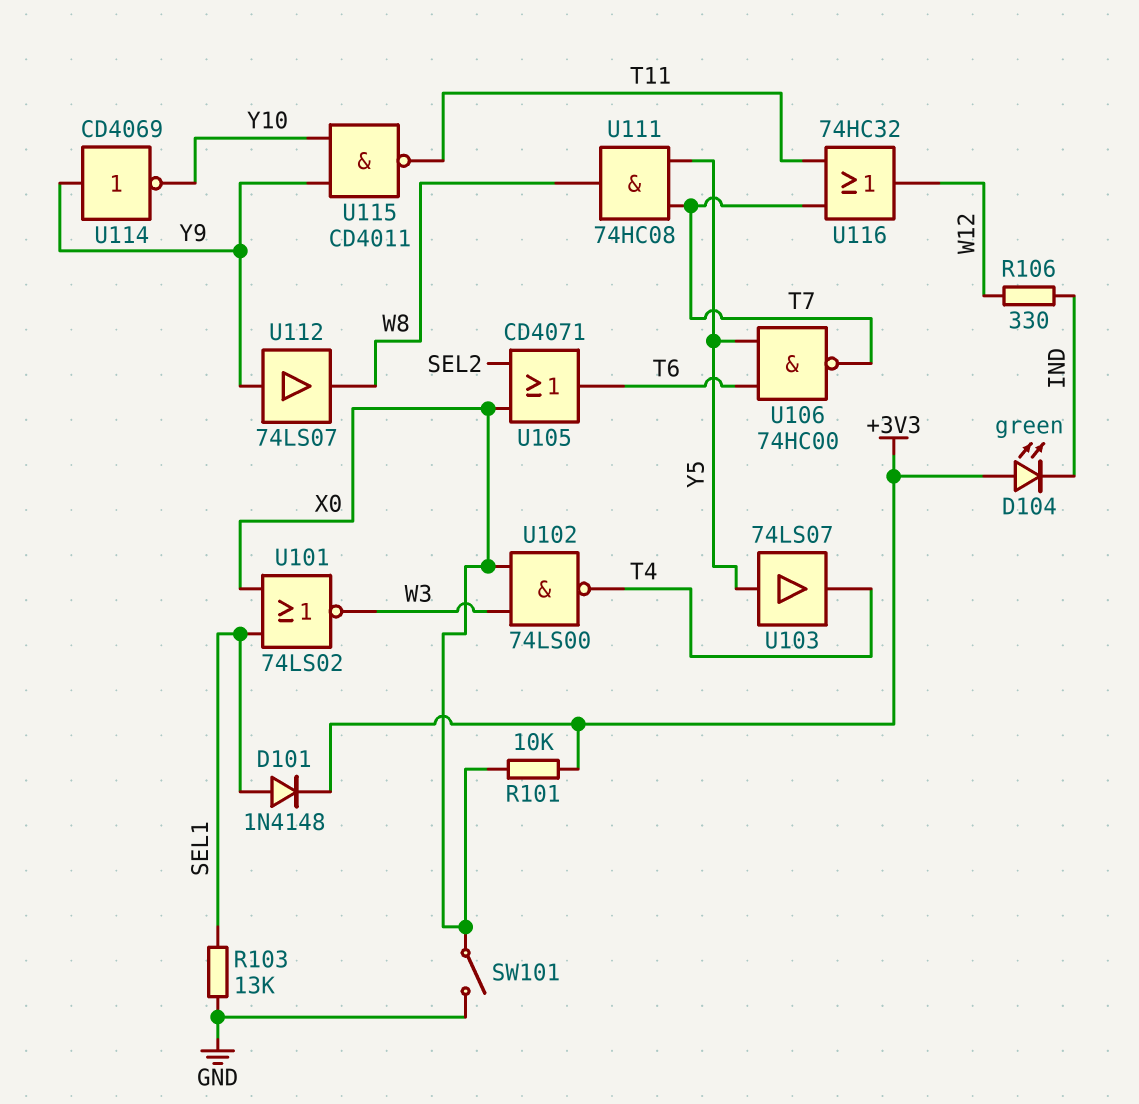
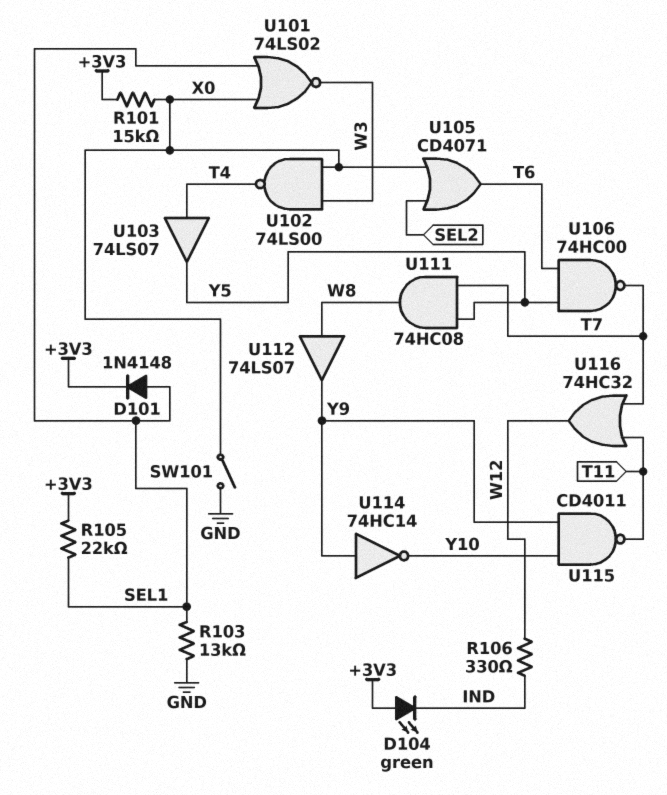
R101: 10k (+3V3, X0) -> 15k (+3V3, X0)
R105: none -> 22k (+3V3, SEL1)
U103: buffer 74LS07 (in Y5, out T4) -> buffer 74LS07 (in T4, out Y5)
U112: buffer 74LS07 (in Y9, out W8) -> buffer 74LS07 (in W8, out Y9)
U114: NOT CD4069 (in Y9, out Y10) -> NOT 74HC14 (in Y9, out Y10)

